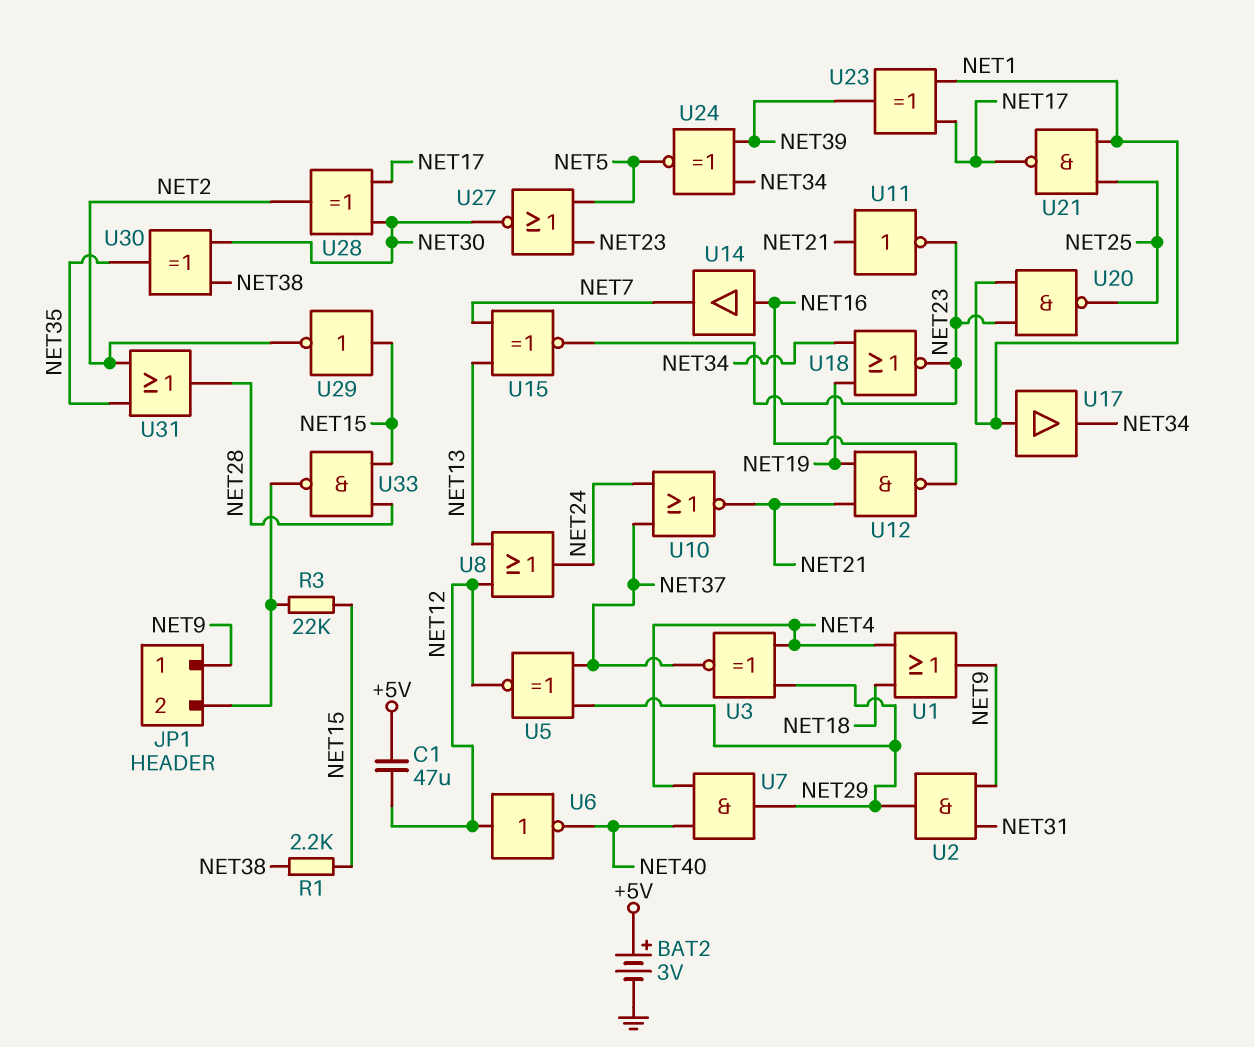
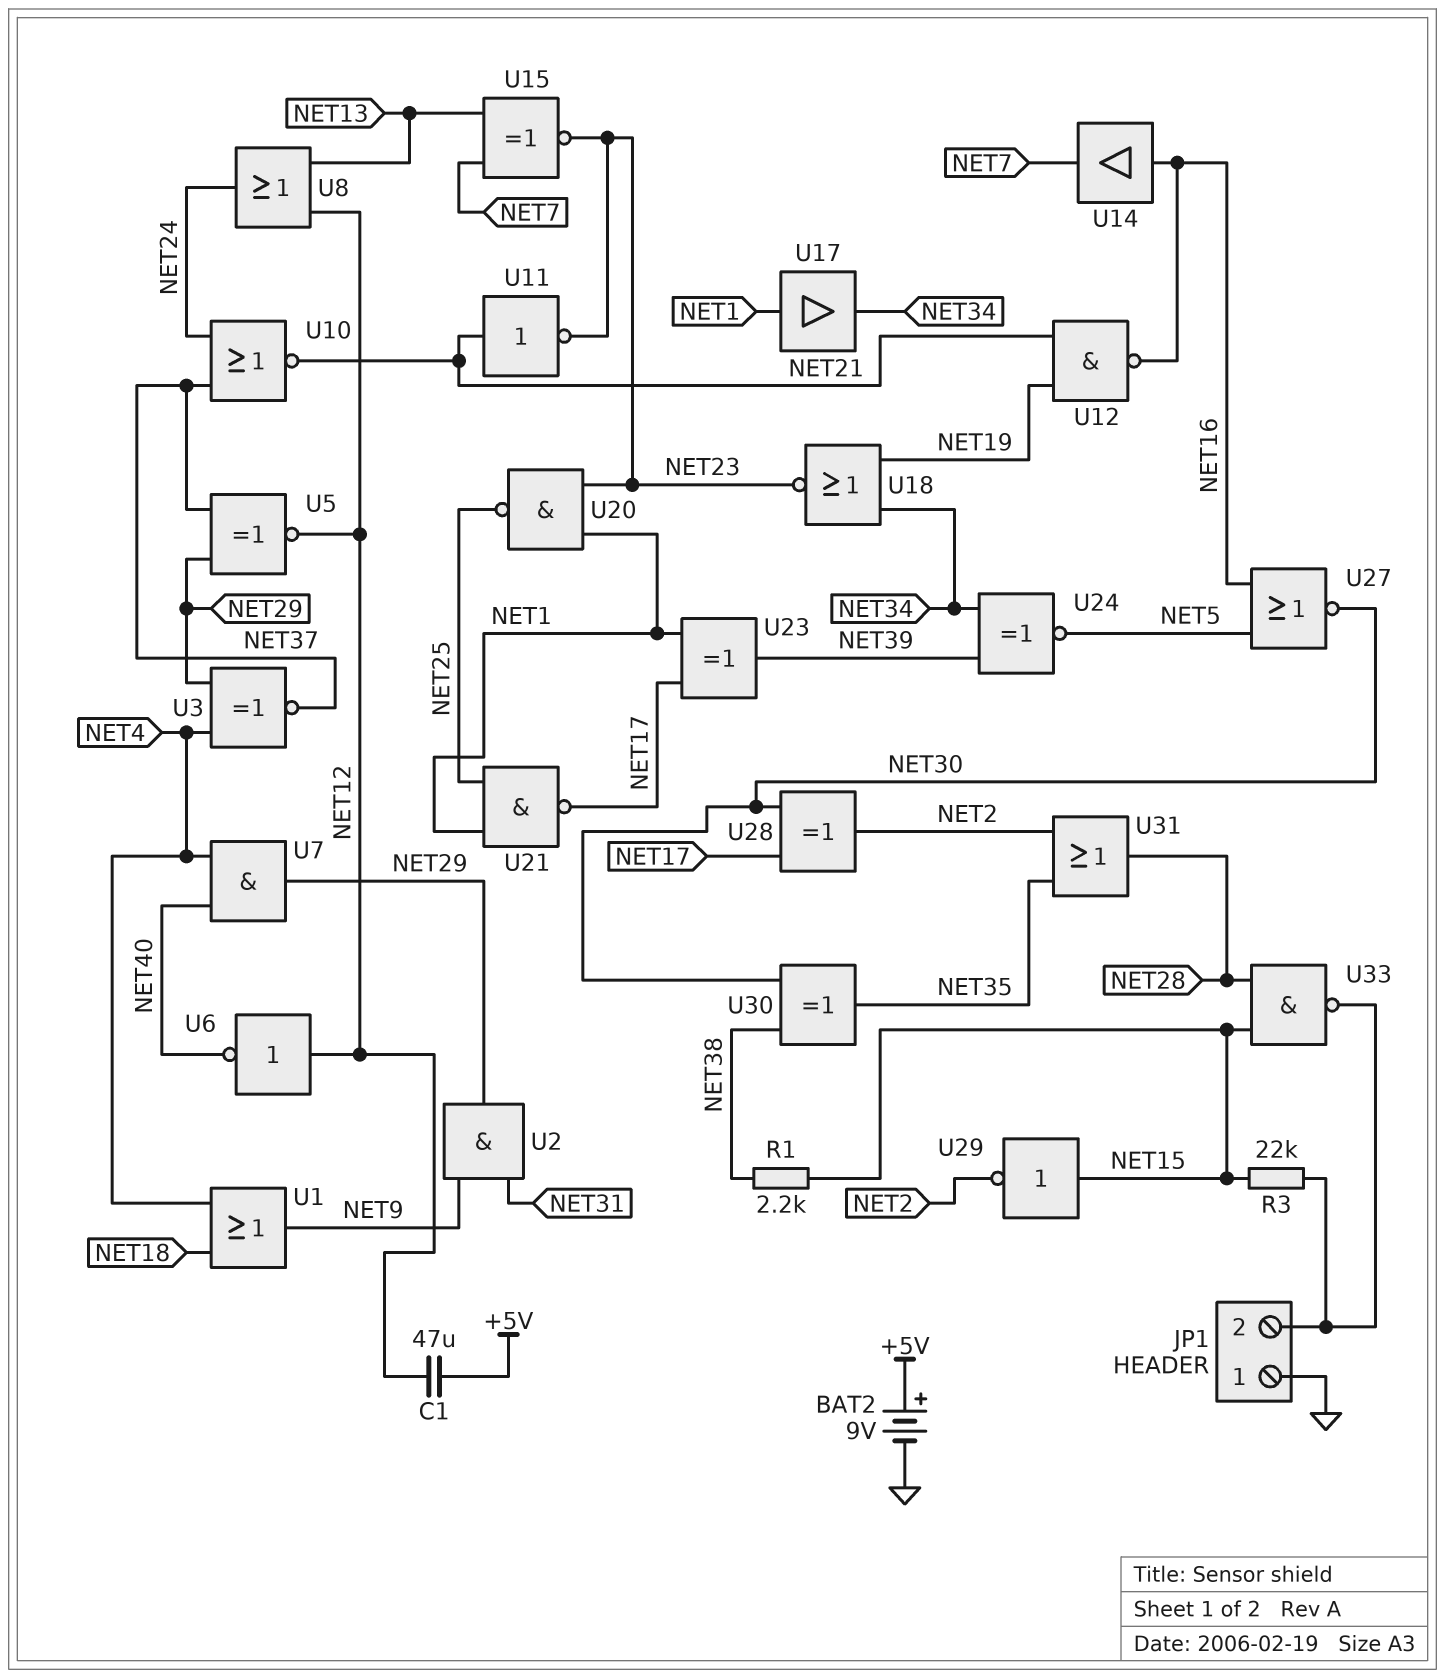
BAT2: 3V (plus +5V, minus GND) -> 9V (plus +5V, minus GND)
JP1 pin 1: NET9 -> GND
U27: NOR (in NET5, in NET23, out NET30) -> NOR (in NET5, in NET16, out NET30)

